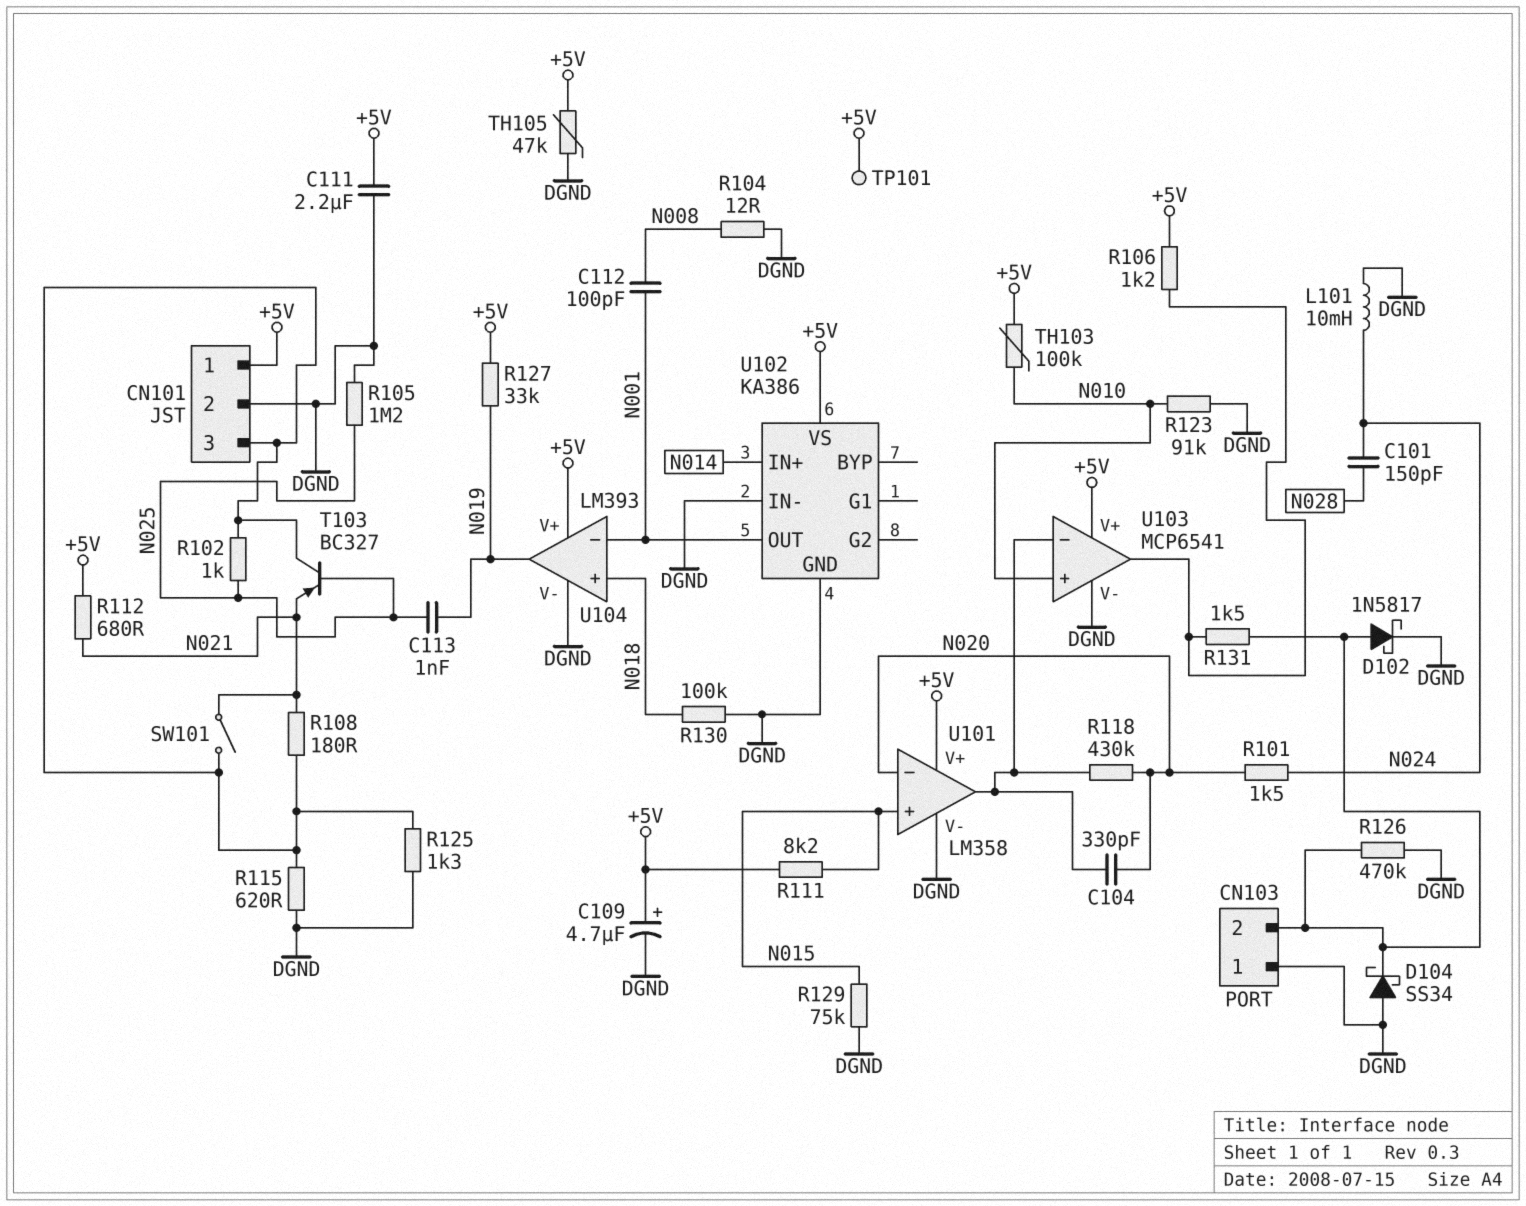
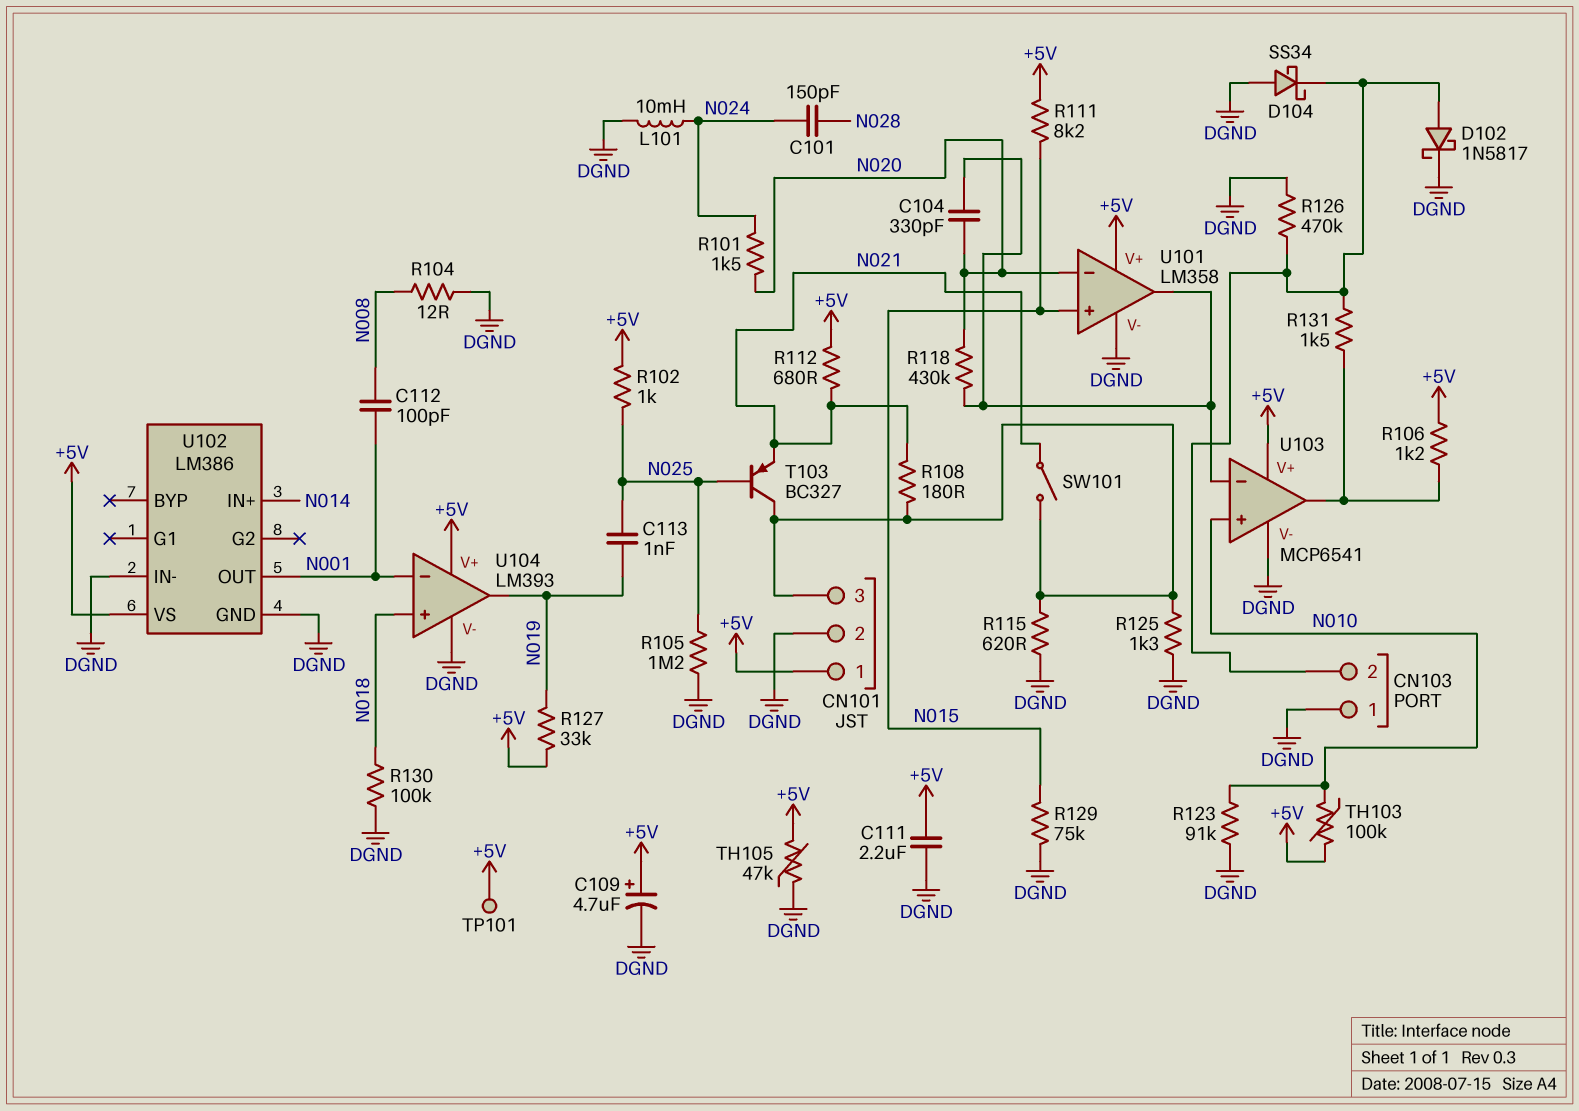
R102: 1k (CN101/3, N025) -> 1k (+5V, N025)
U102: KA386 -> LM386

